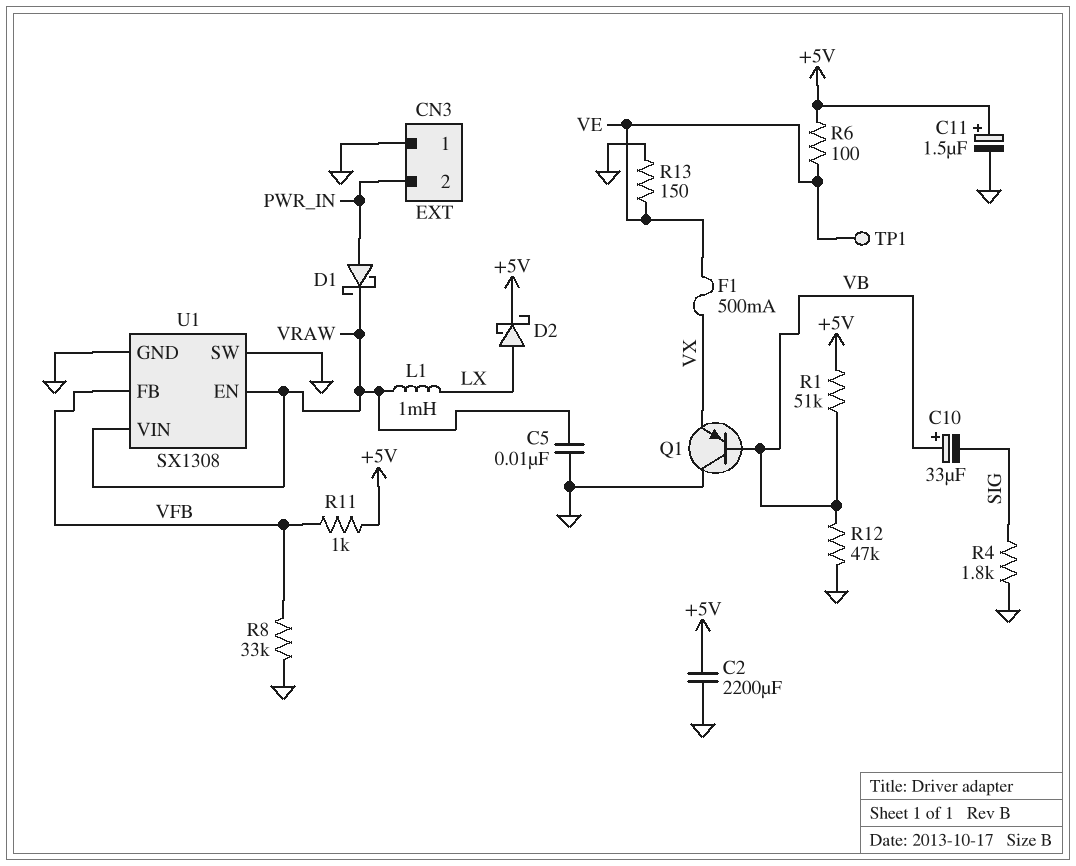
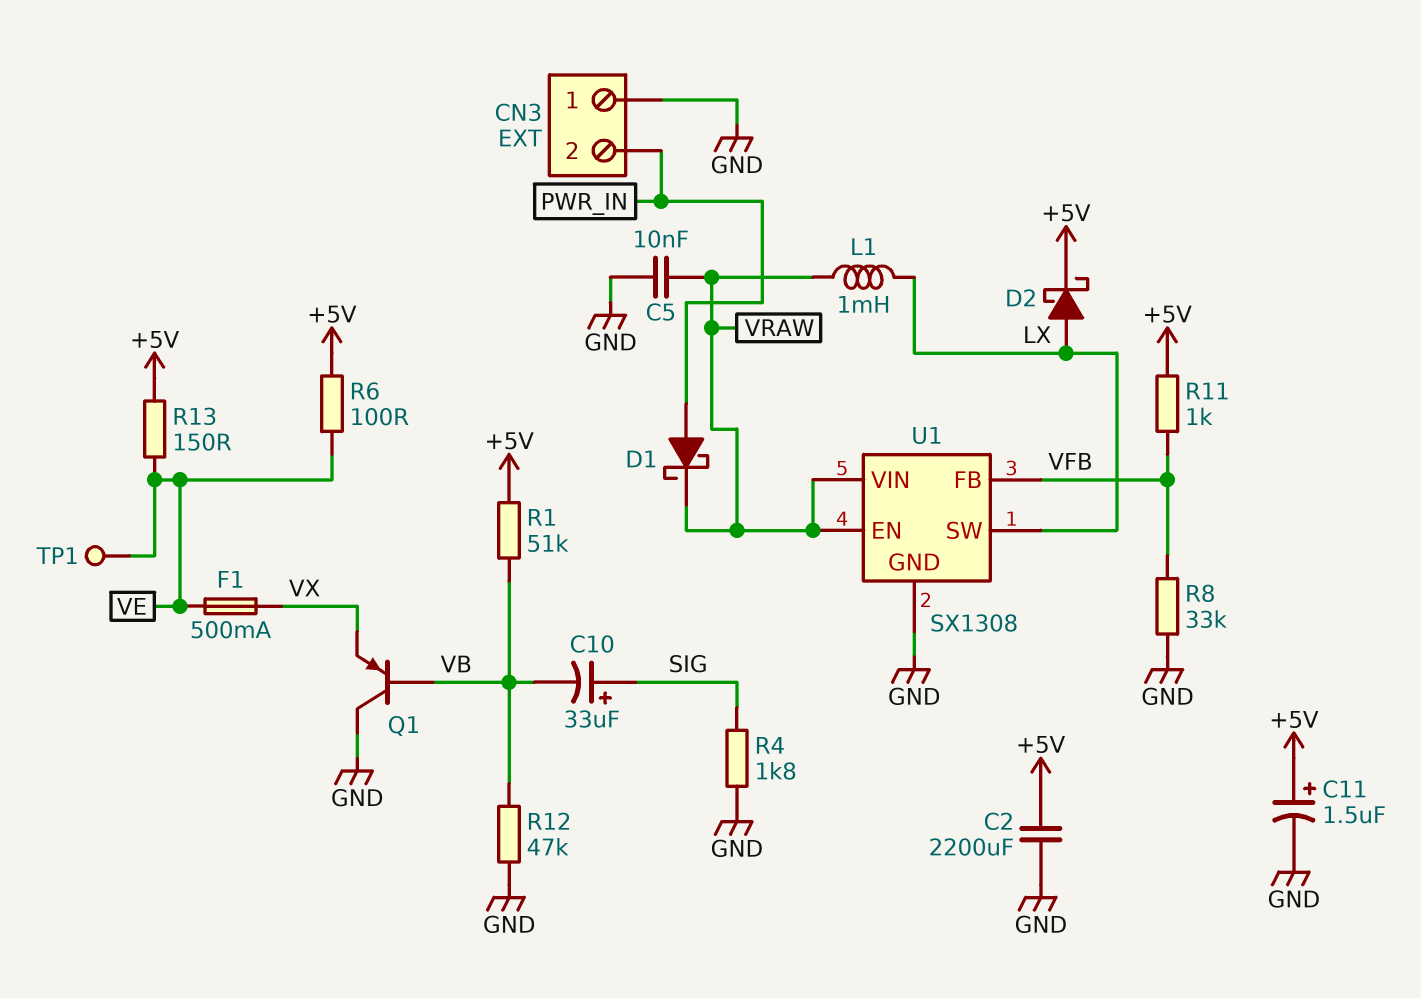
C10: 33uF (plus VB, minus SIG) -> 33uF (plus SIG, minus VB)
R13: 150 (GND, VE) -> 150 (+5V, VE)
U1 pin SW: GND -> LX

